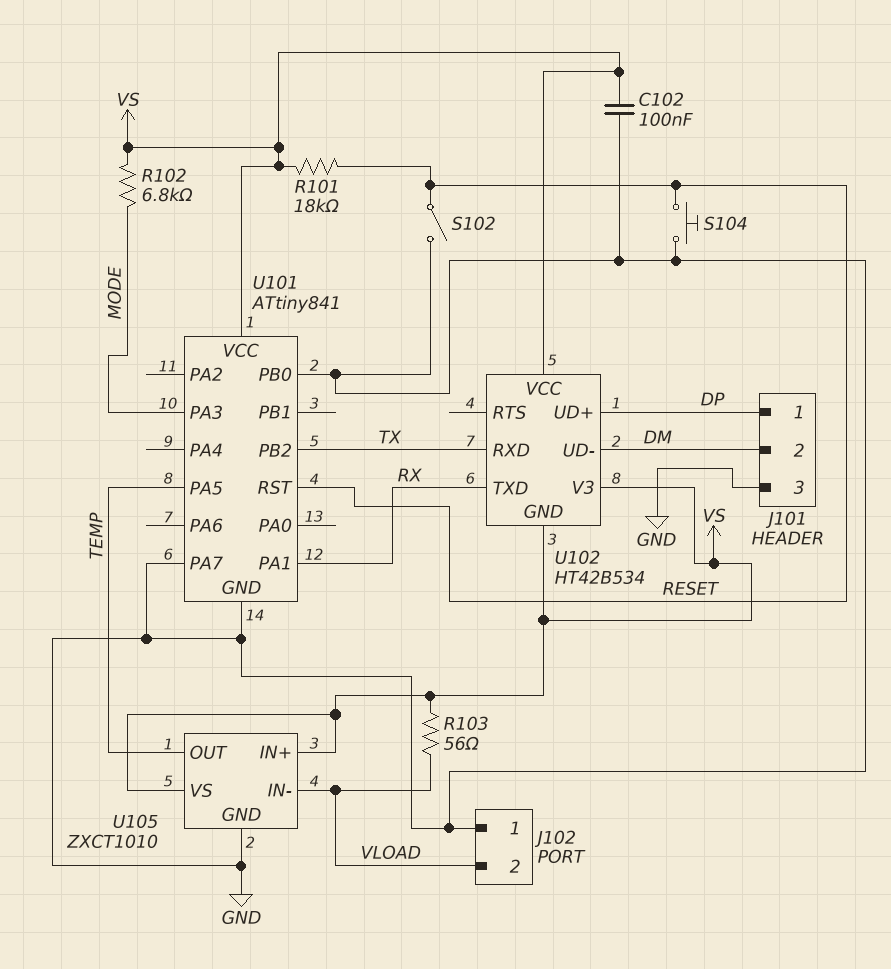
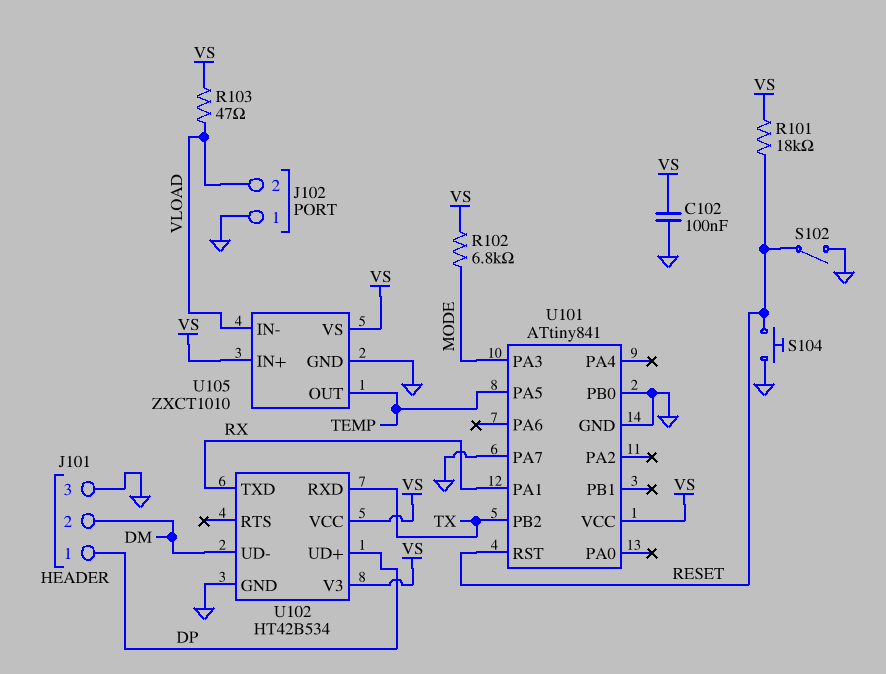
R103: 56 (VLOAD, VS) -> 47 (VLOAD, VS)
U102 pin GND: VS -> GND

